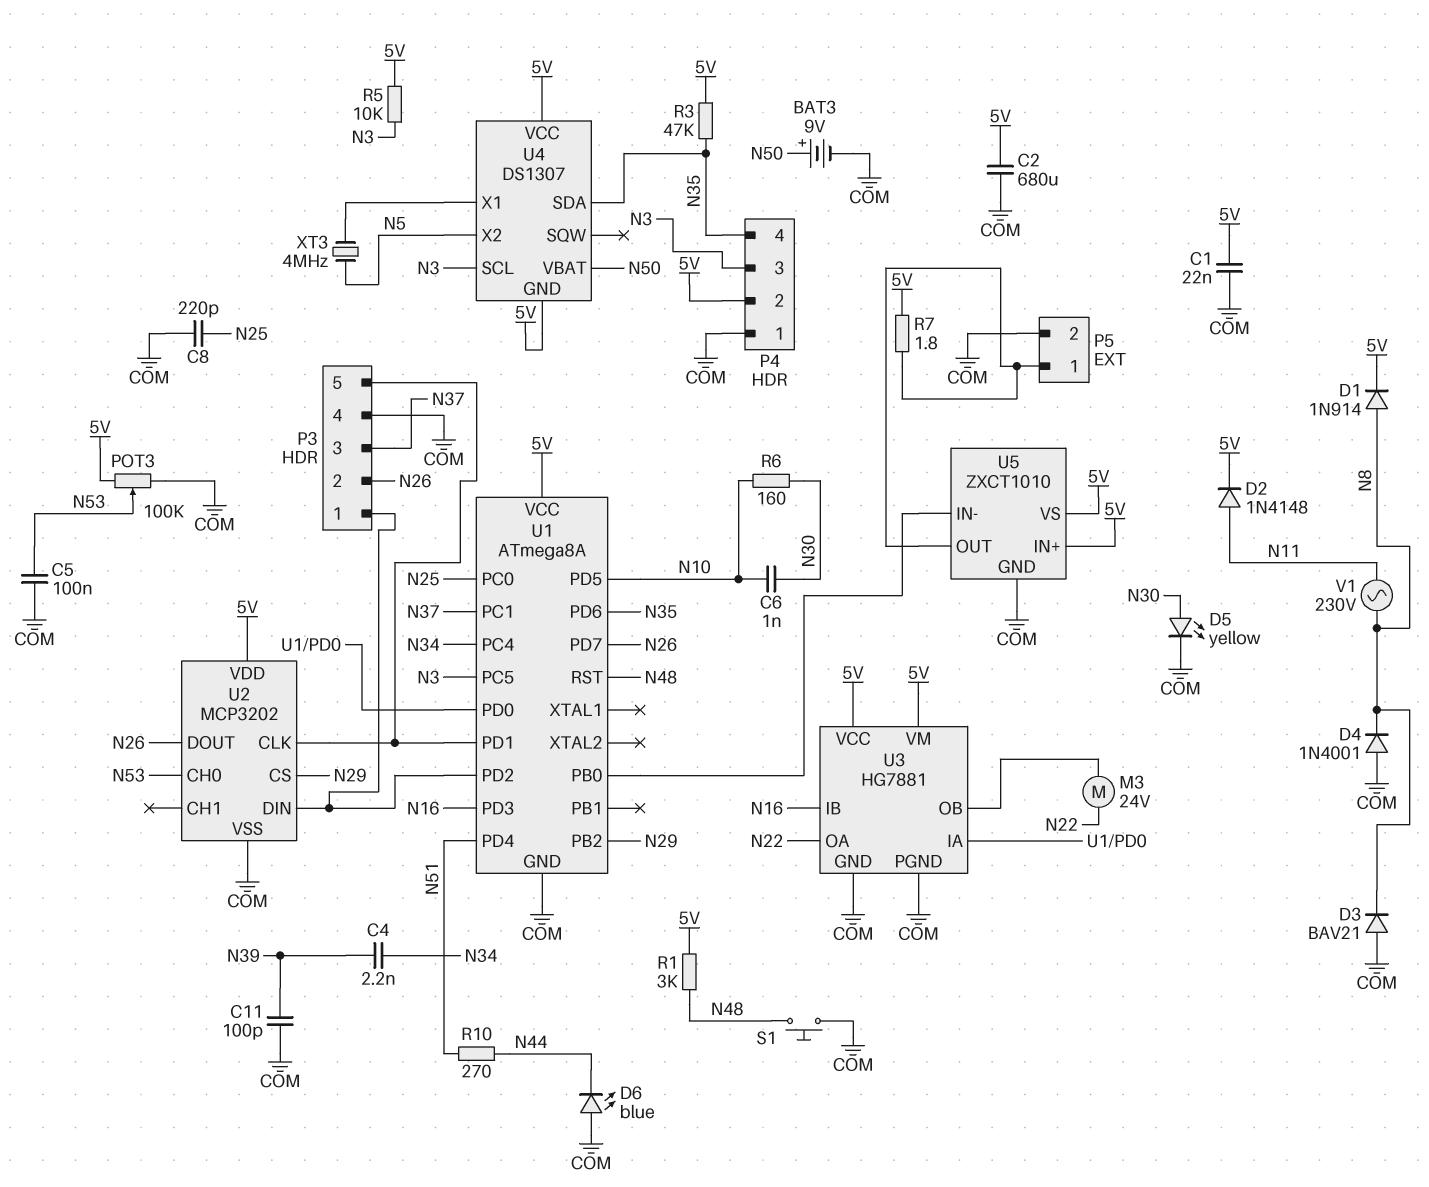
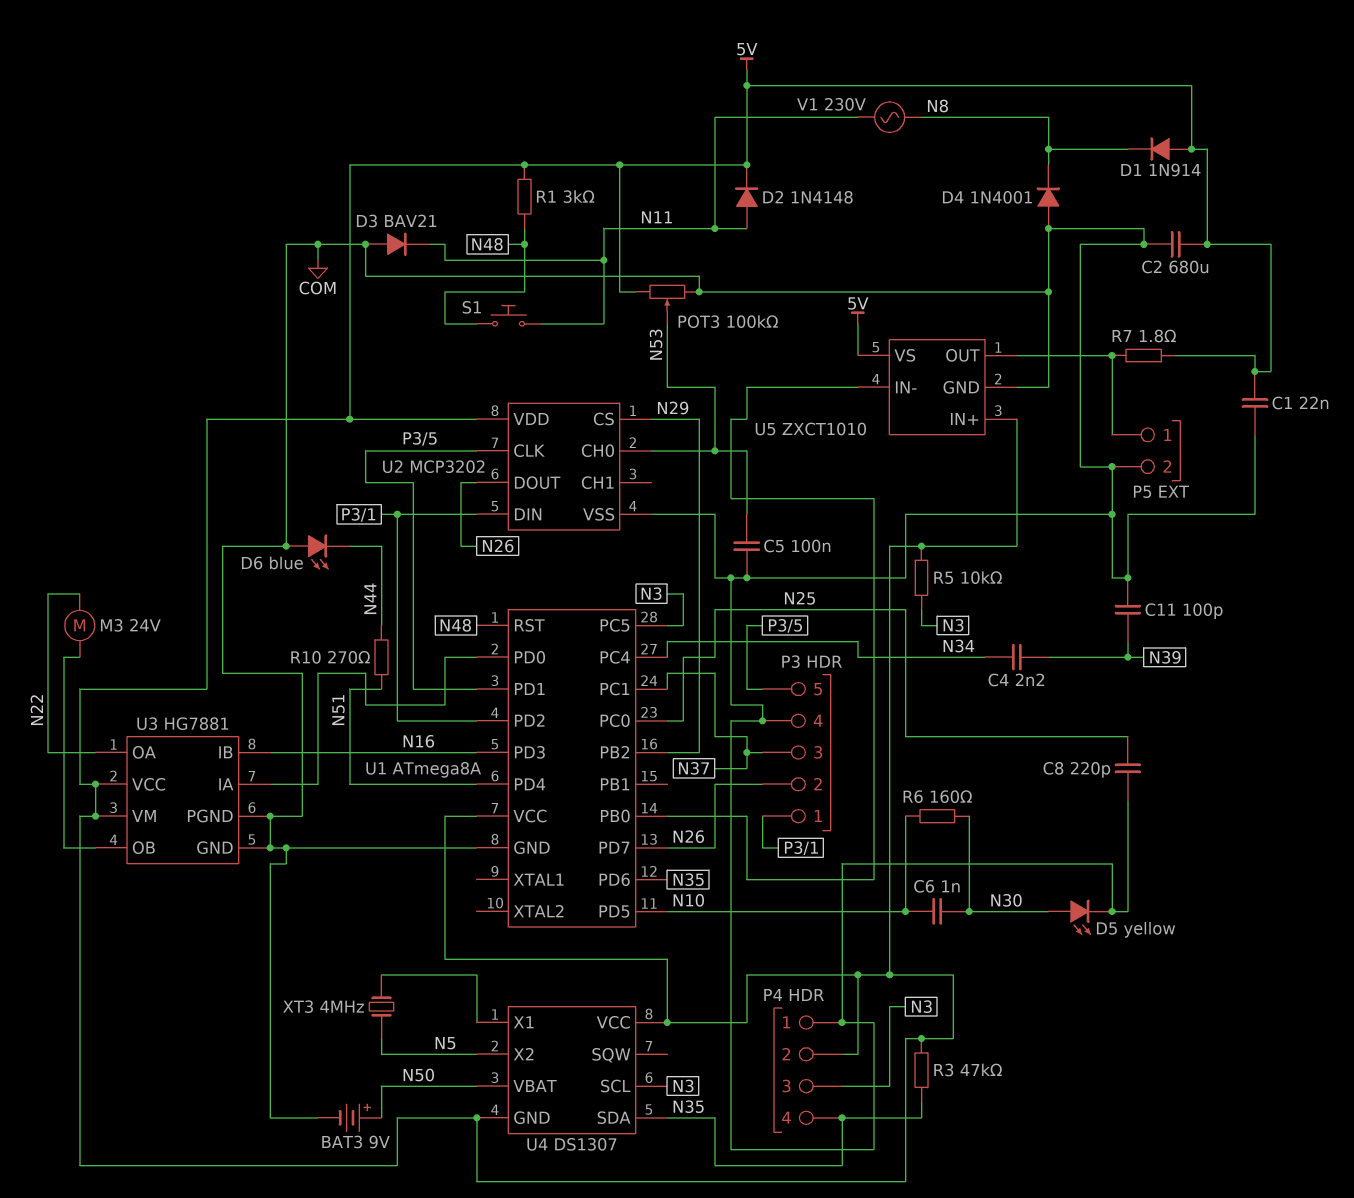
D1: diode 1N914 (A N8, K 5V) -> diode 1N914 (A 5V, K N8)
D3: diode BAV21 (A COM, K N8) -> diode BAV21 (A COM, K N11)
S1: button (COM, N48) -> button (N11, N48)

